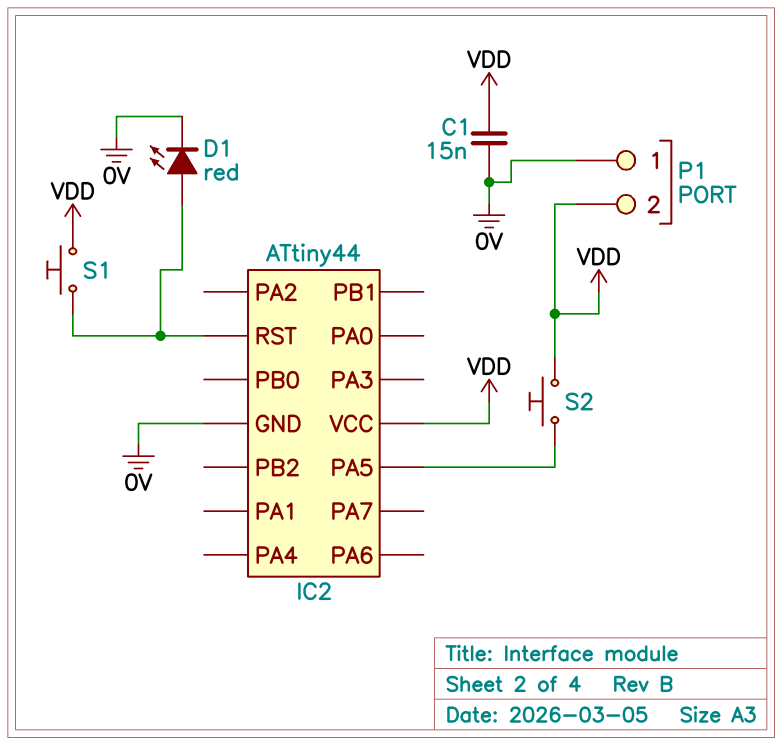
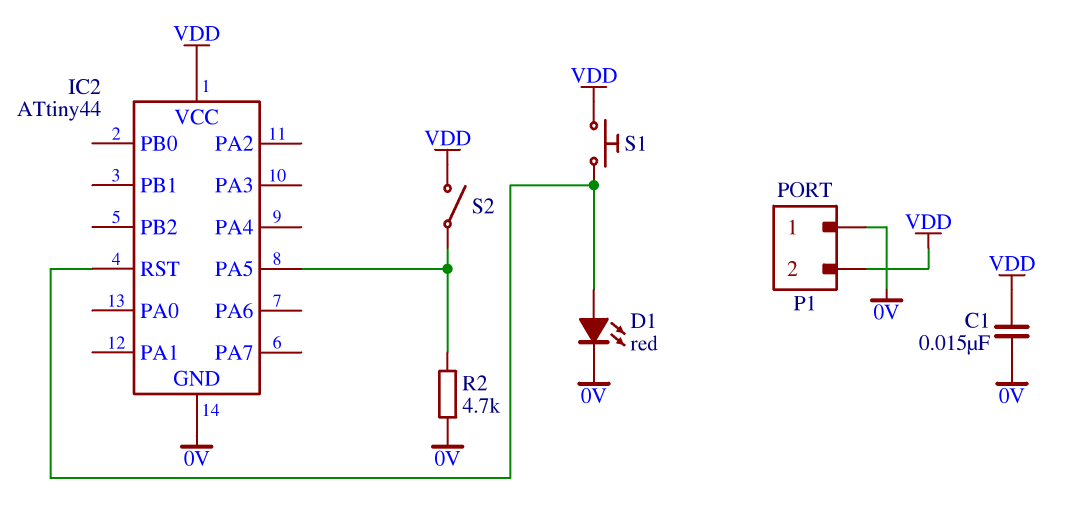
R2: none -> 4.7k (0V, IC2/PA5)
S2: button (IC2/PA5, VDD) -> switch (IC2/PA5, VDD)

